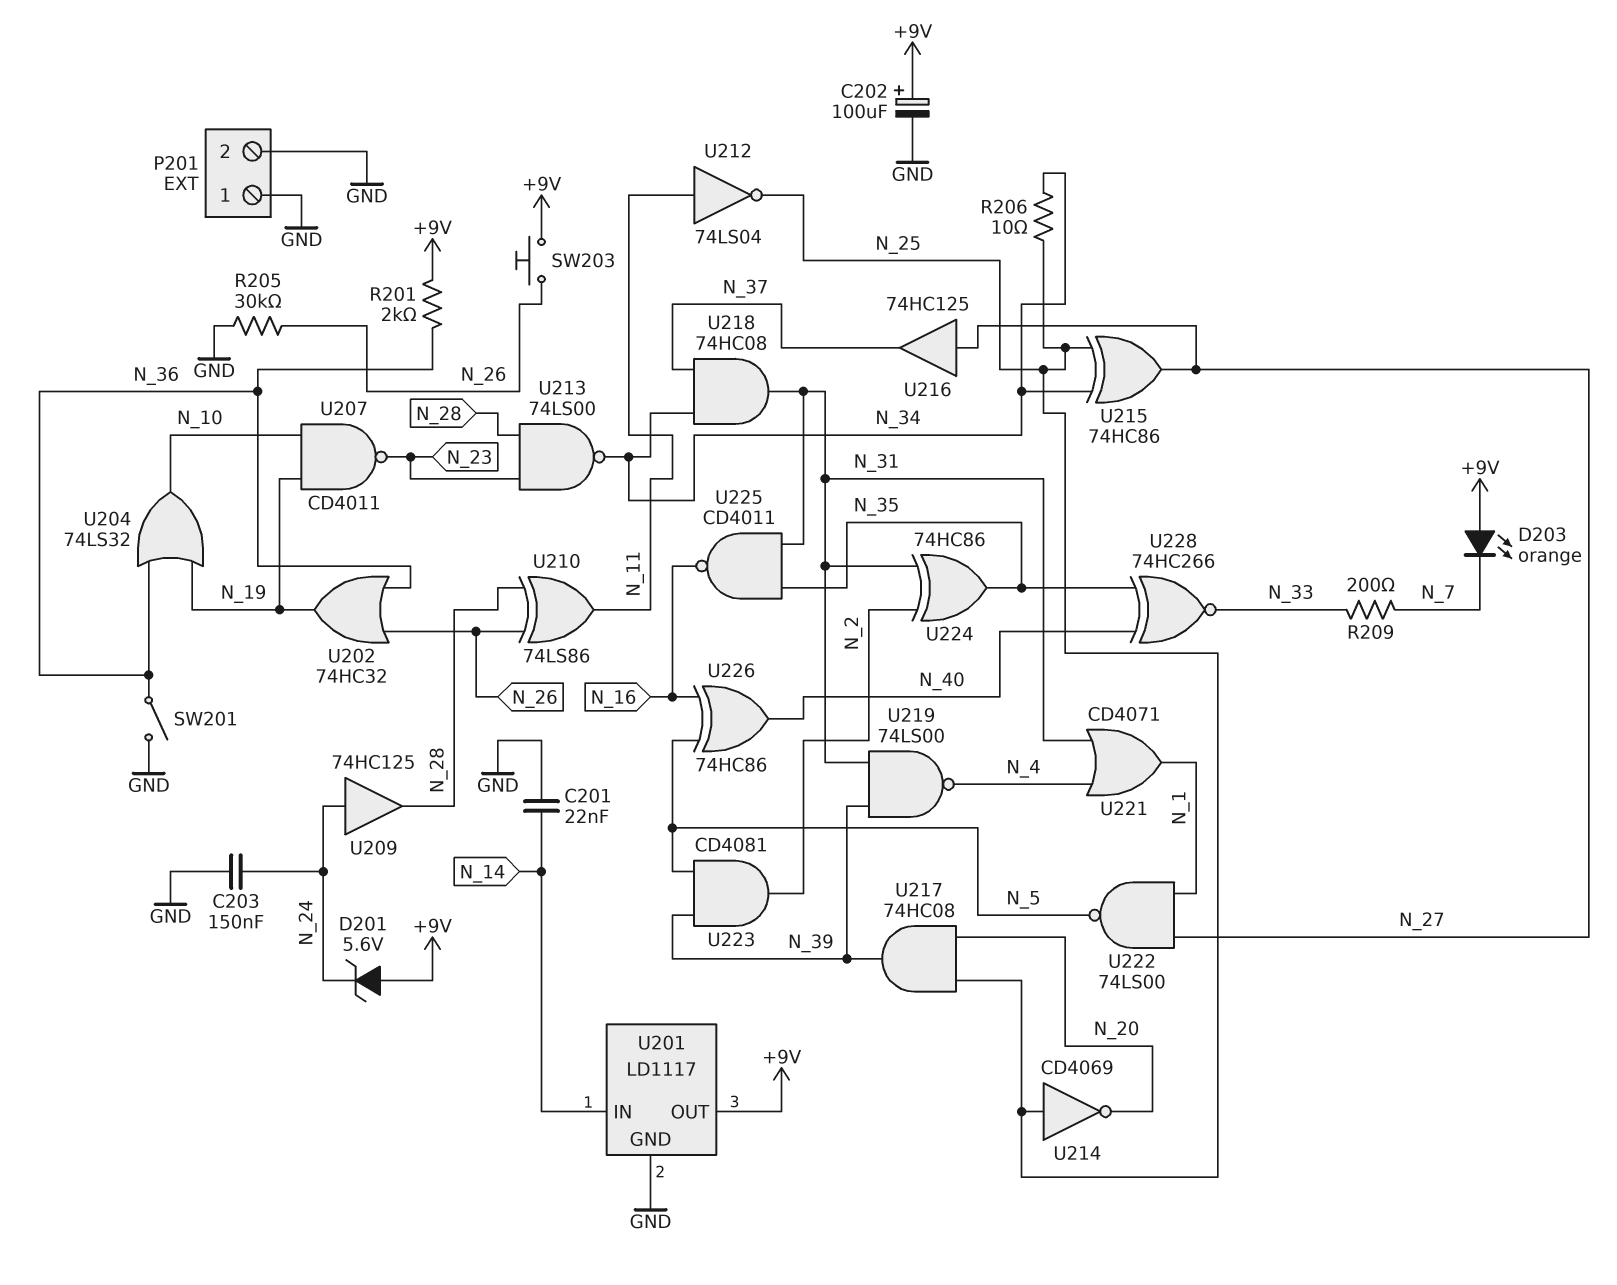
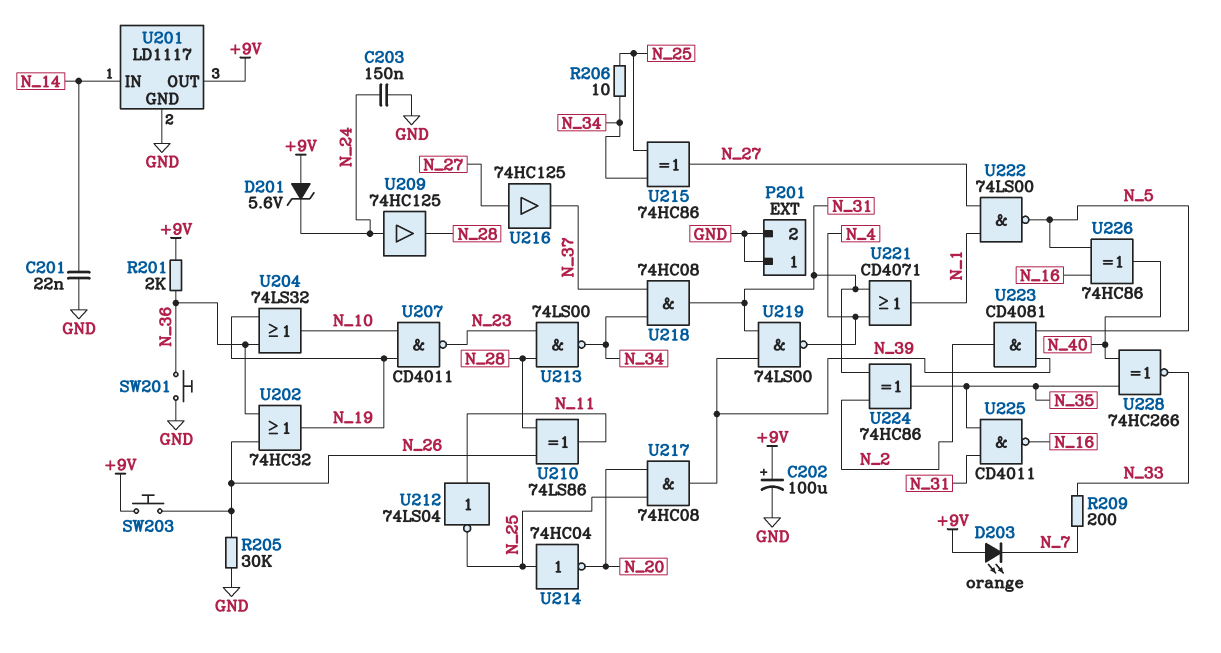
SW201: switch (GND, N_36) -> button (GND, N_36)
U214: NOT CD4069 (in N_25, out N_20) -> NOT 74HC04 (in N_25, out N_20)

